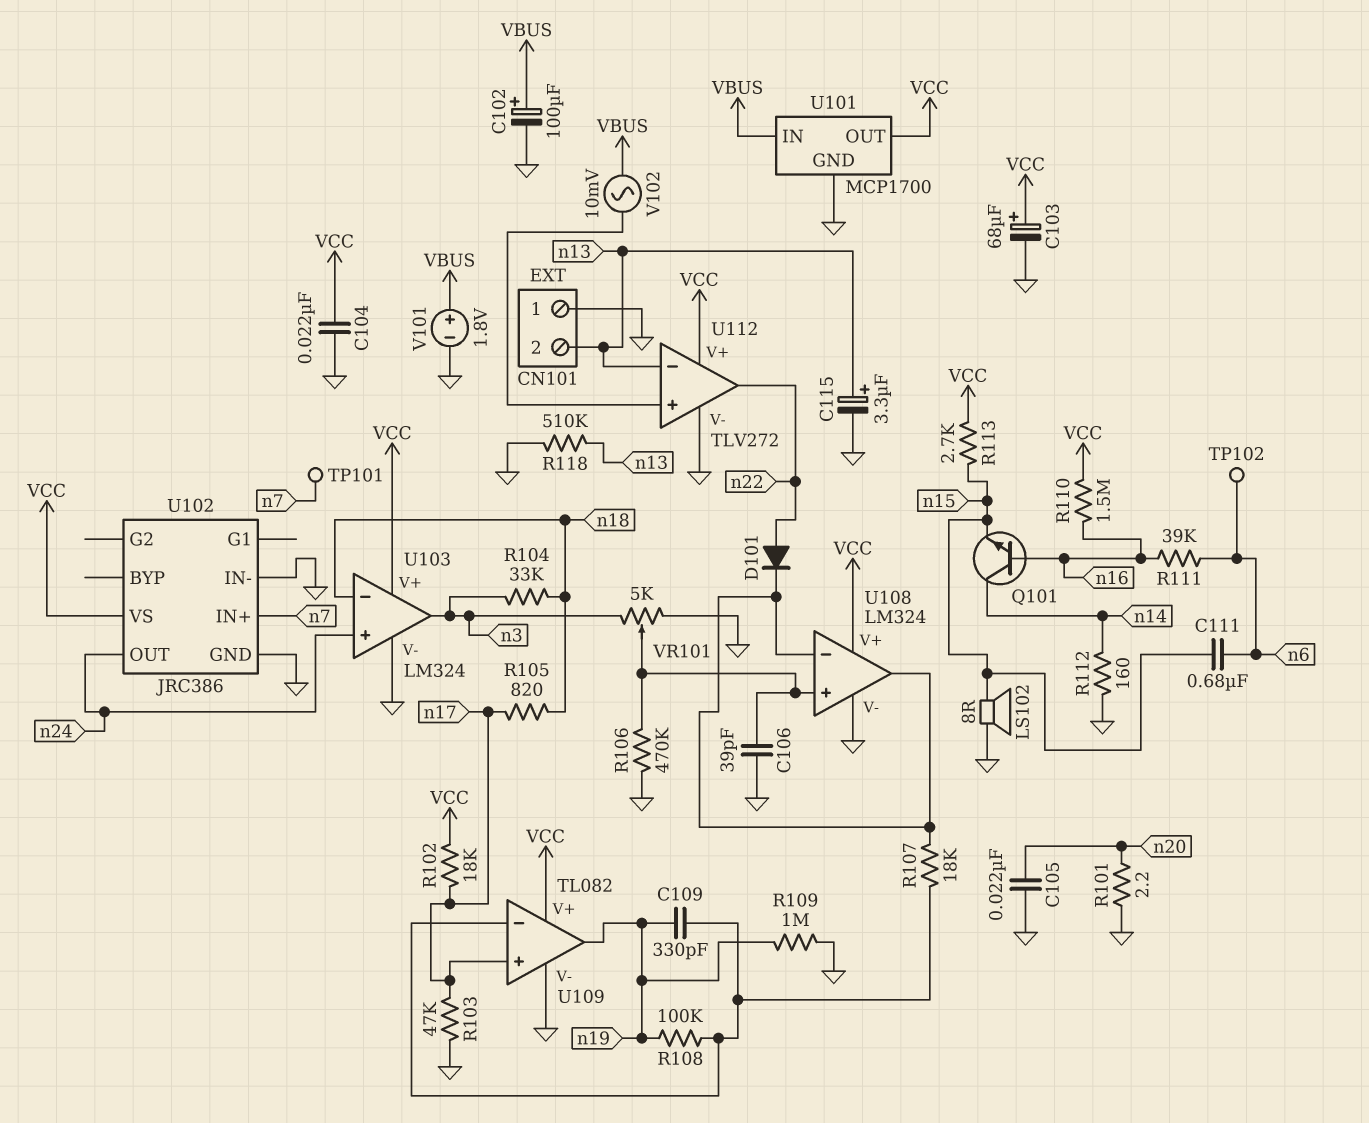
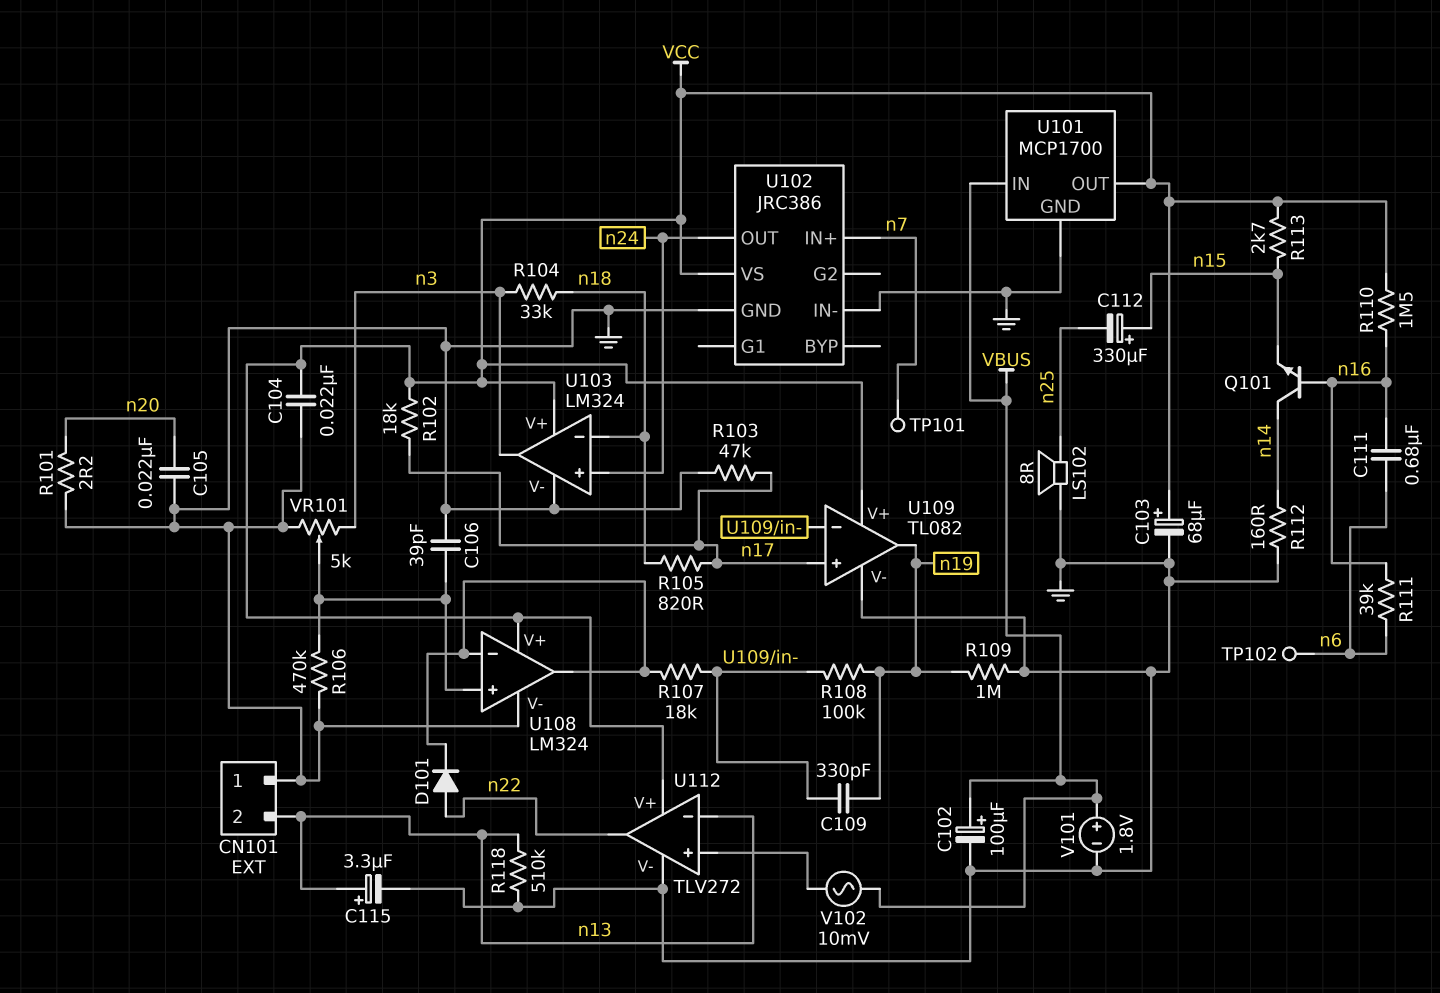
C111: 680nF (n6, n15) -> 680nF (n6, n16)
C112: none -> 330uF (plus n15, minus n25)
LS102: speaker 8R (GND, n15) -> speaker 8R (GND, n25)

